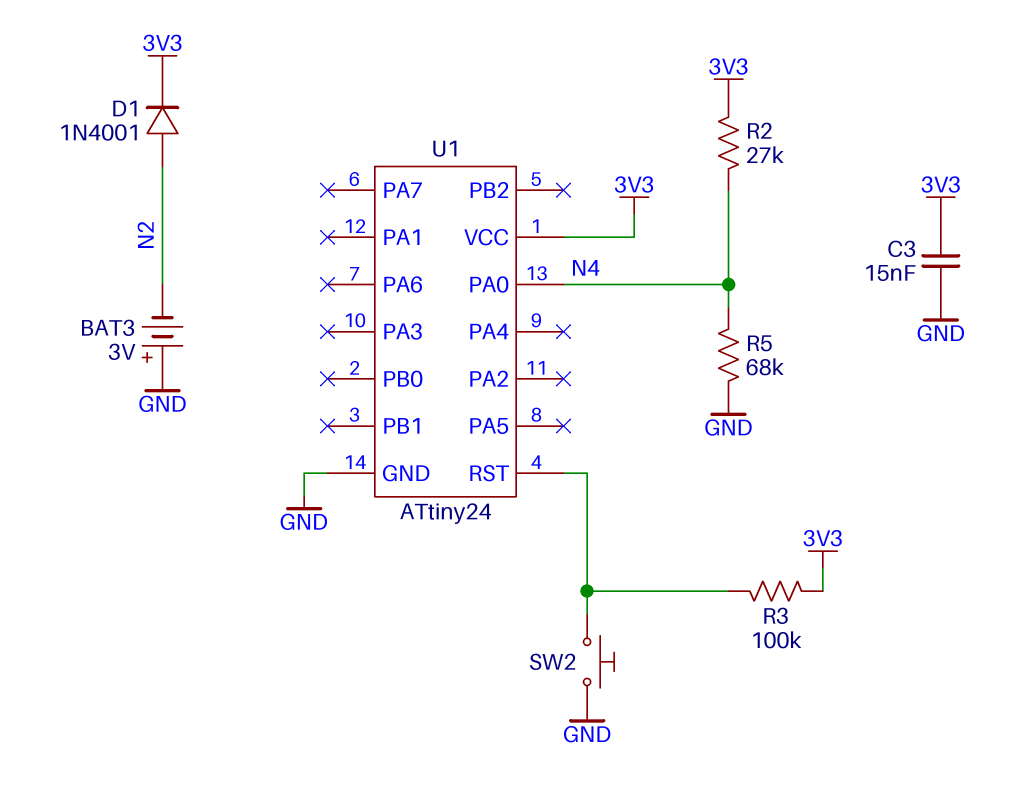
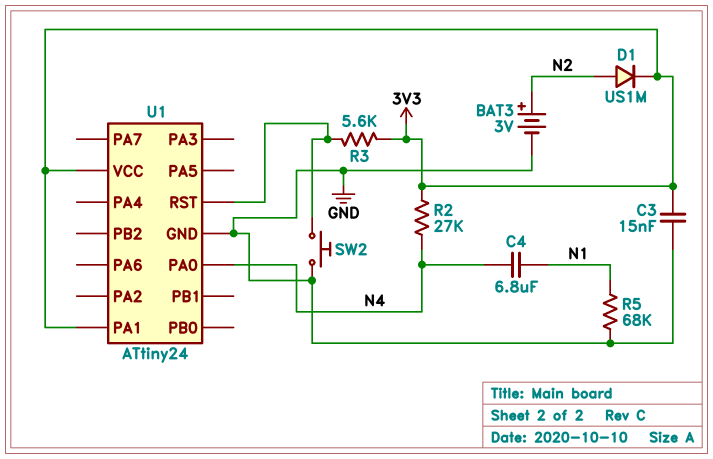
BAT3: 3V (plus GND, minus N2) -> 3V (plus N2, minus GND)
C4: none -> 6.8uF (N1, N4)
D1: diode 1N4001 (A N2, K 3V3) -> diode US1M (A N2, K 3V3)
R3: 100k (3V3, U1/RST) -> 5.6k (3V3, U1/RST)
R5: 68k (GND, N4) -> 68k (GND, N1)
U1 pin PA1: none -> 3V3

